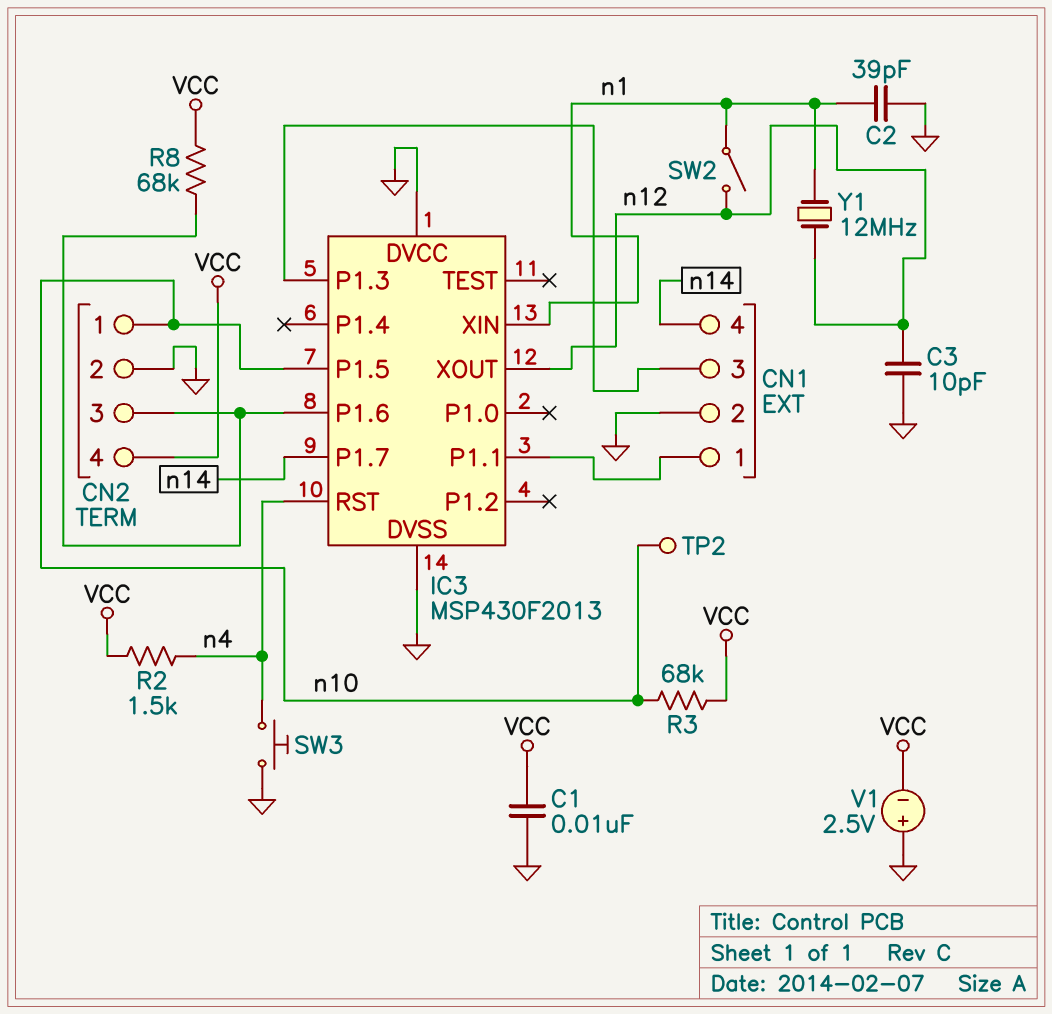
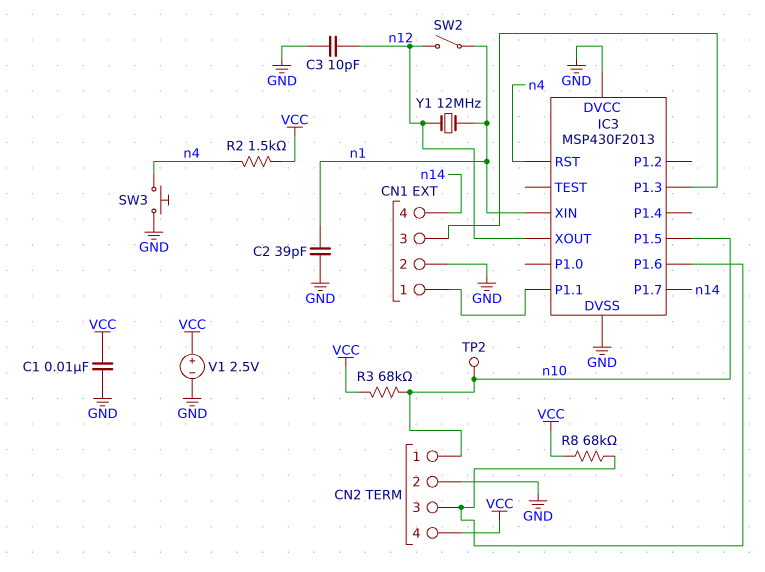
V1: 2.5V (plus GND, minus VCC) -> 2.5V (plus VCC, minus GND)

